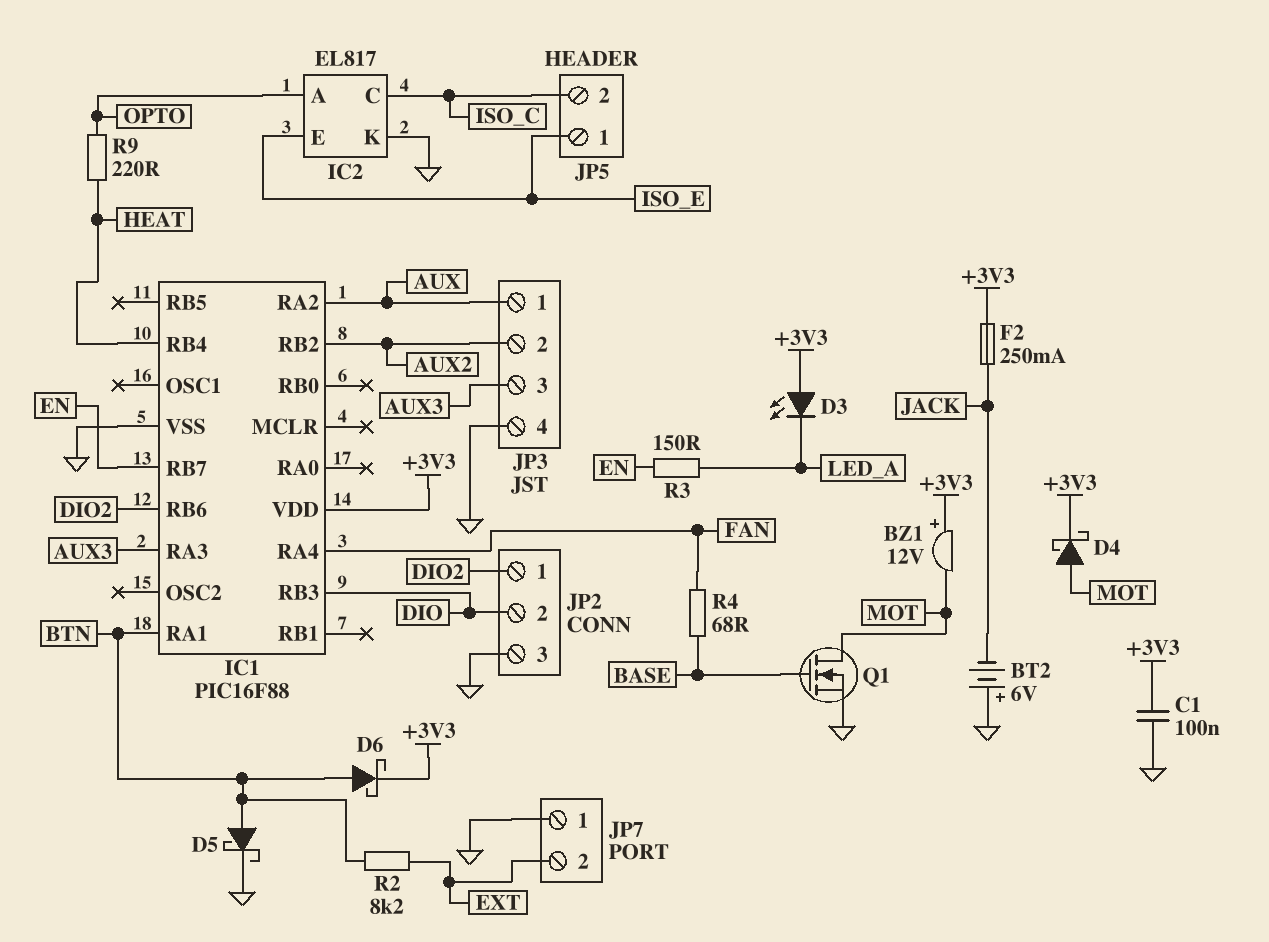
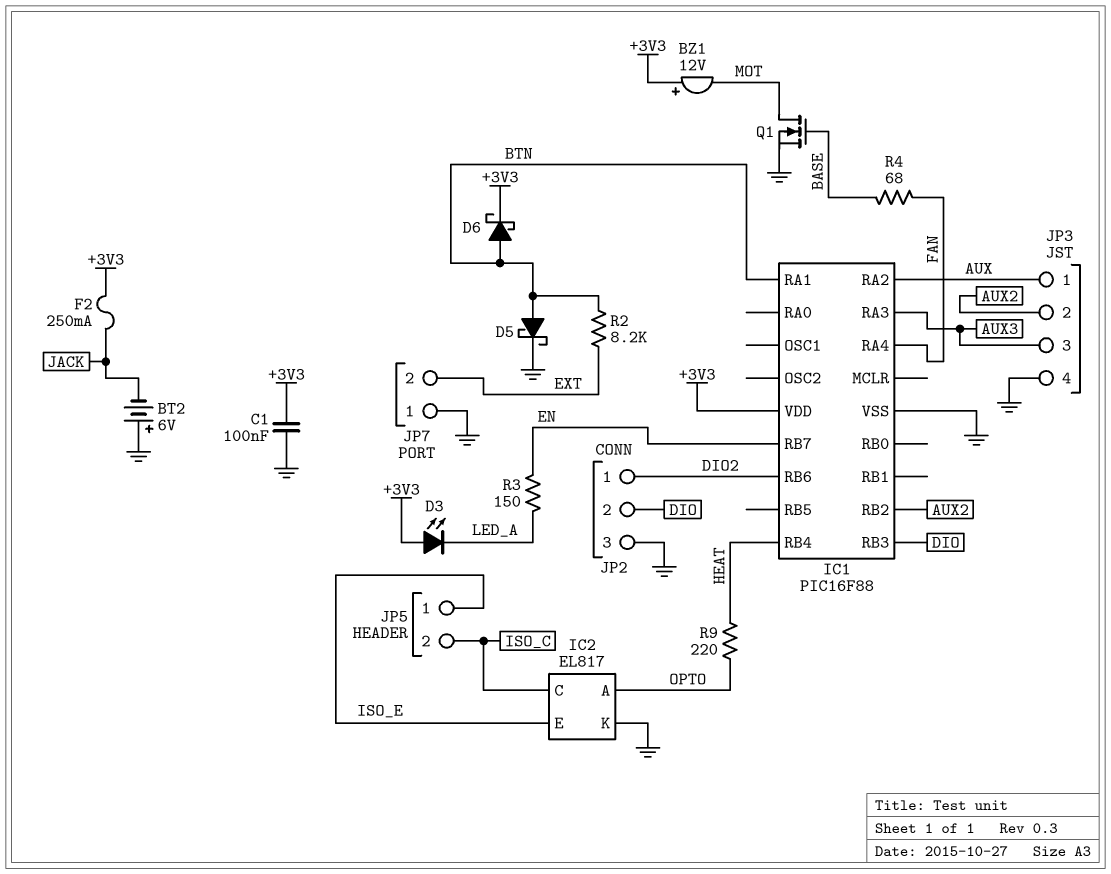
D4: schottky (A MOT, K +3V3) -> none

